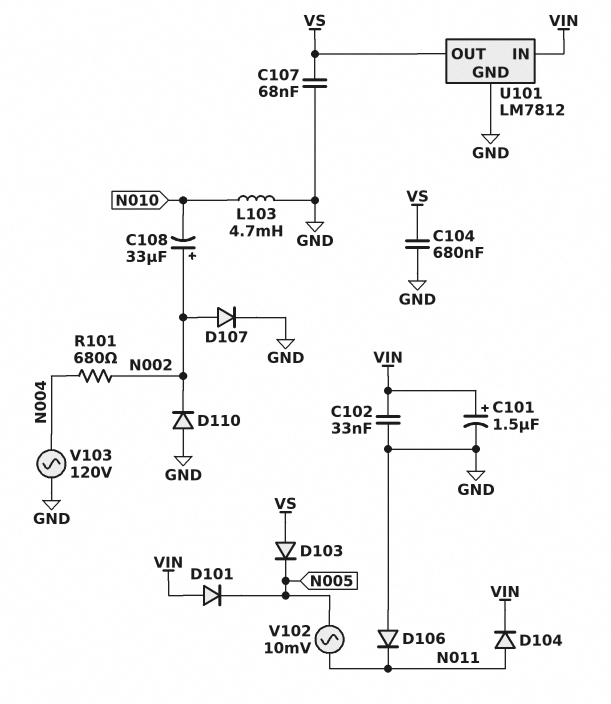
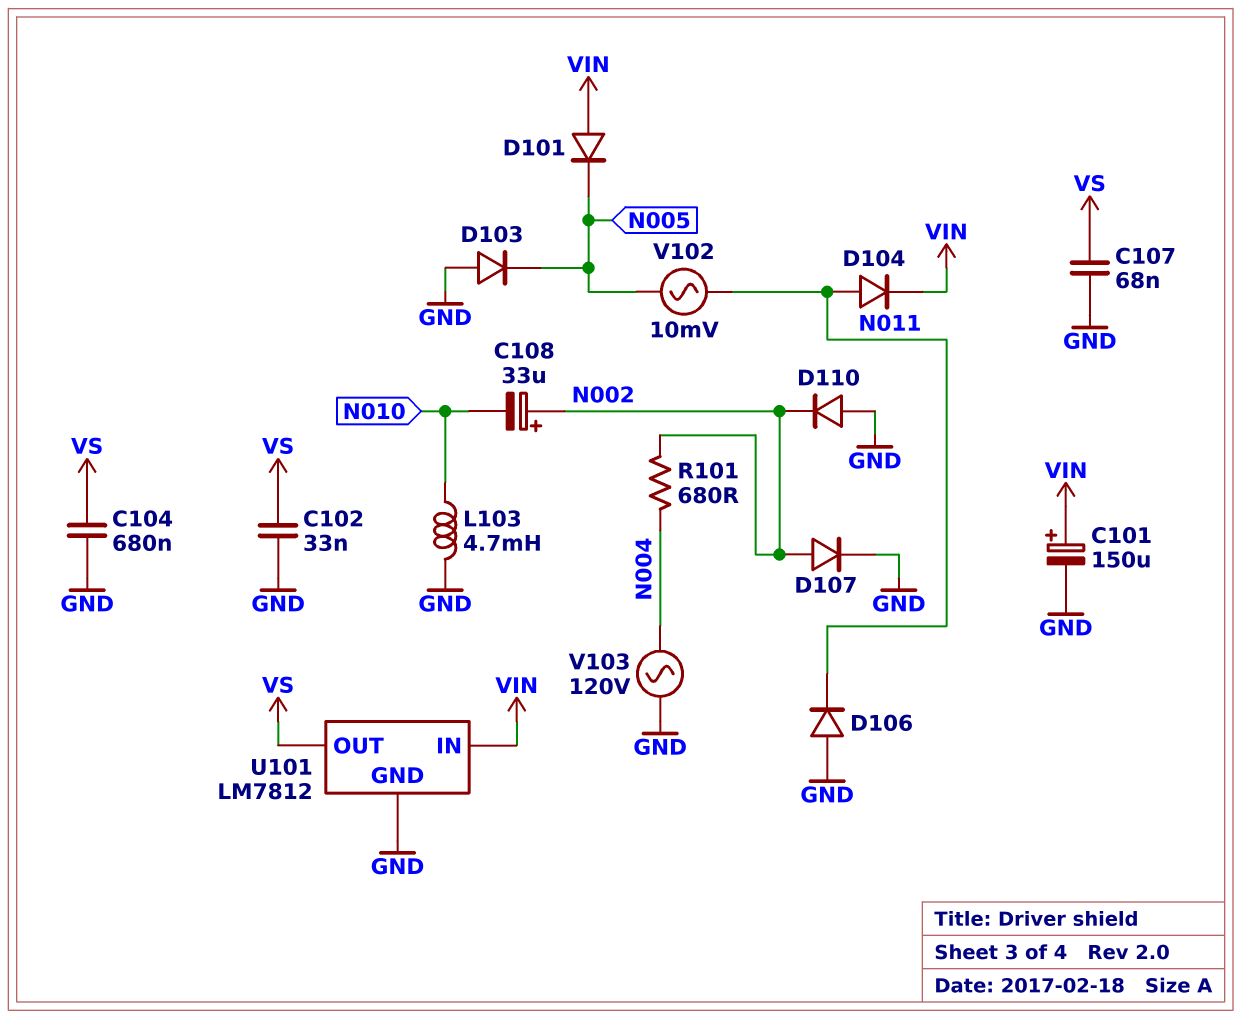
C101: 1.5uF (plus VIN, minus GND) -> 150uF (plus VIN, minus GND)
C102: 33nF (GND, VIN) -> 33nF (GND, VS)
D103: diode (A VS, K N005) -> diode (A GND, K N005)

